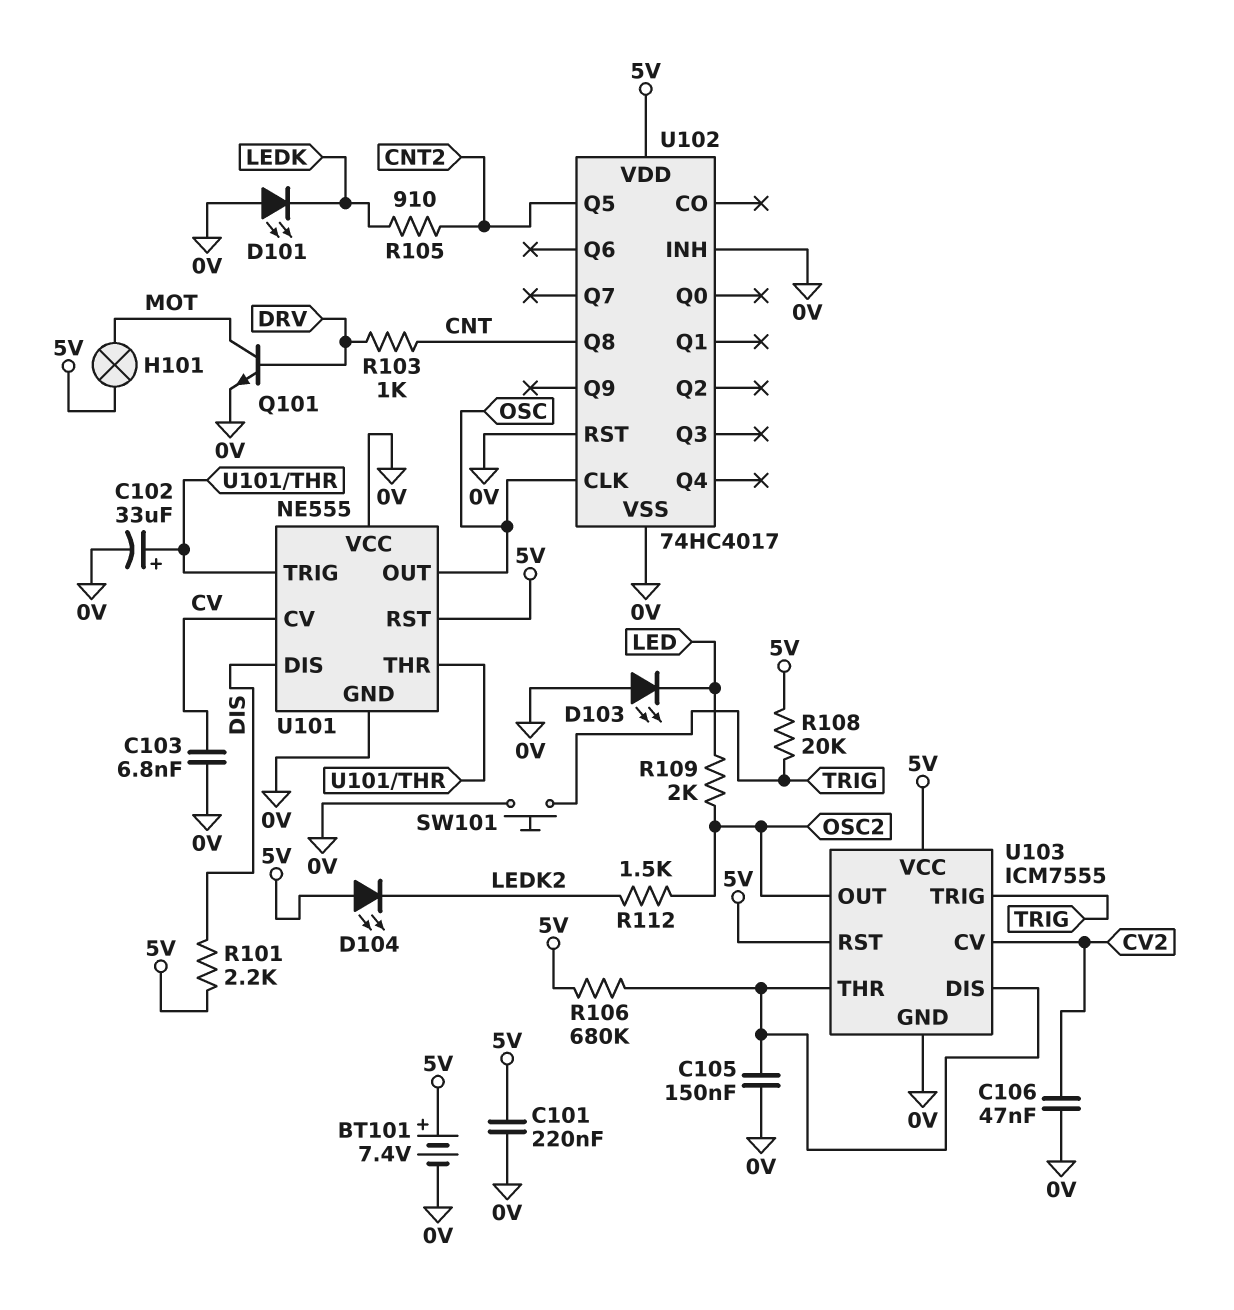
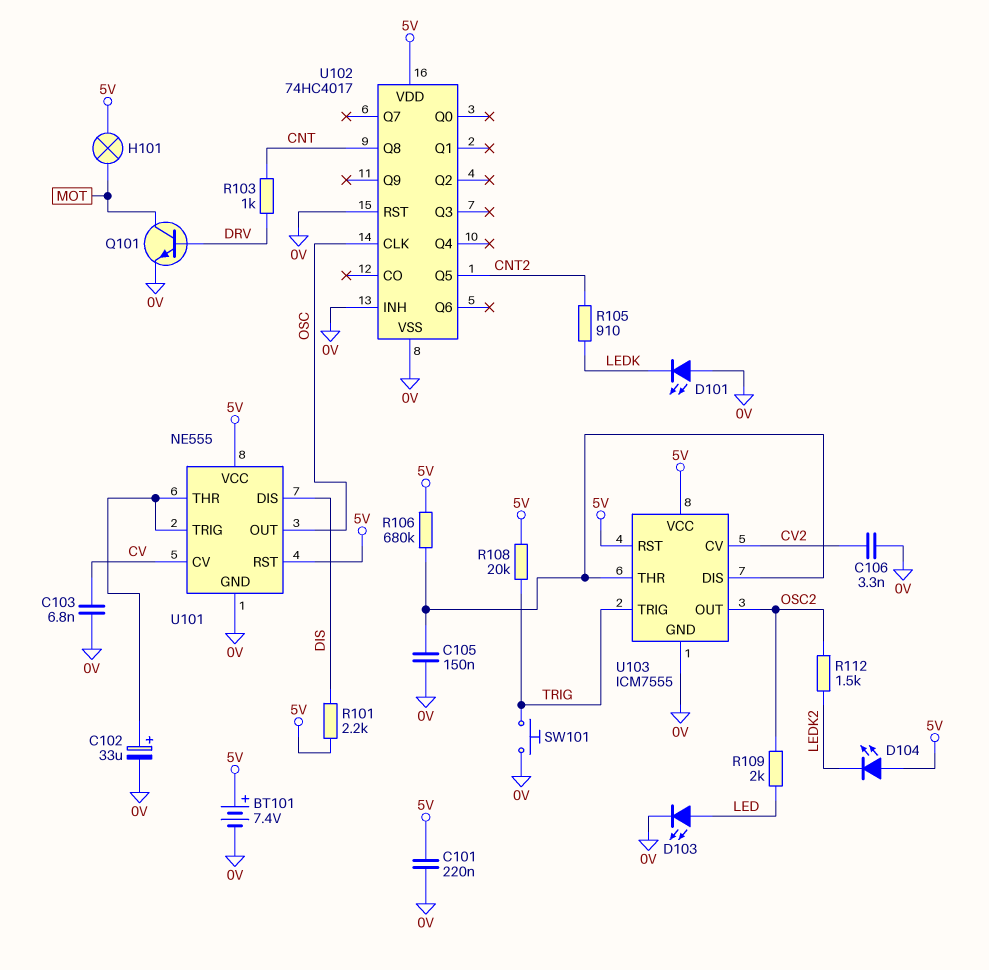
C106: 47nF (0V, CV2) -> 3.3nF (0V, CV2)
D103: LED (A 0V, K LED) -> LED (A LED, K 0V)
U101 pin VCC: 0V -> 5V

